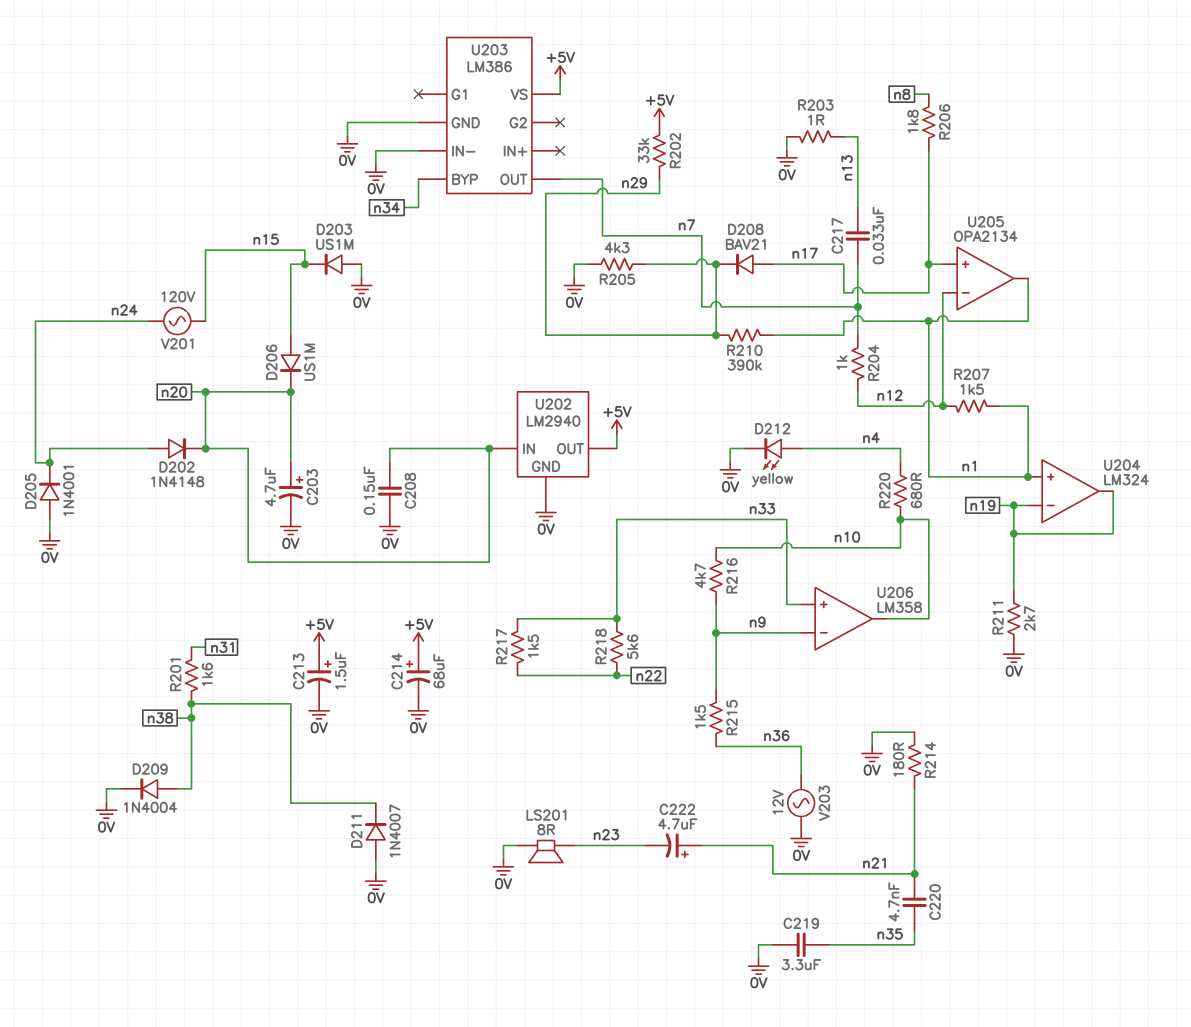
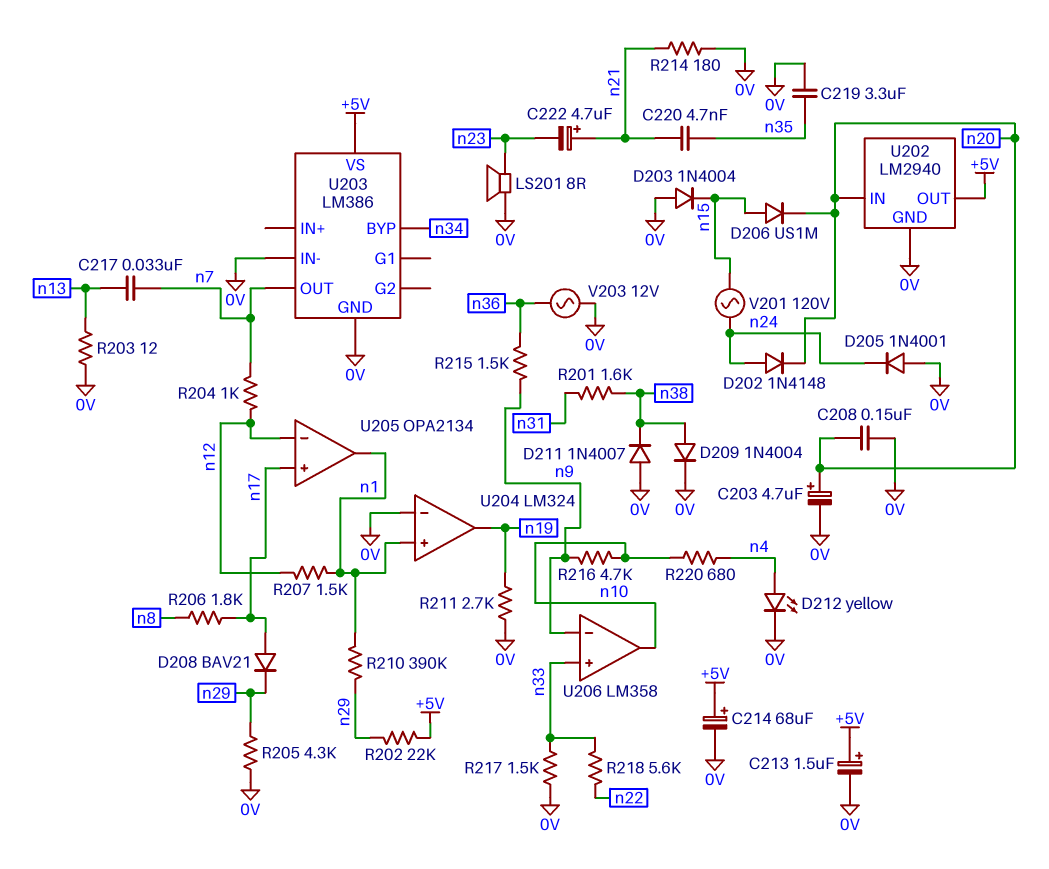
D203: diode US1M (A 0V, K n15) -> diode 1N4004 (A 0V, K n15)
R202: 33k (+5V, n29) -> 22k (+5V, n29)
R203: 1 (0V, n13) -> 12 (0V, n13)
R217: 1.5k (n22, n33) -> 1.5k (0V, n33)
U204 pin in-: n19 -> 0V

